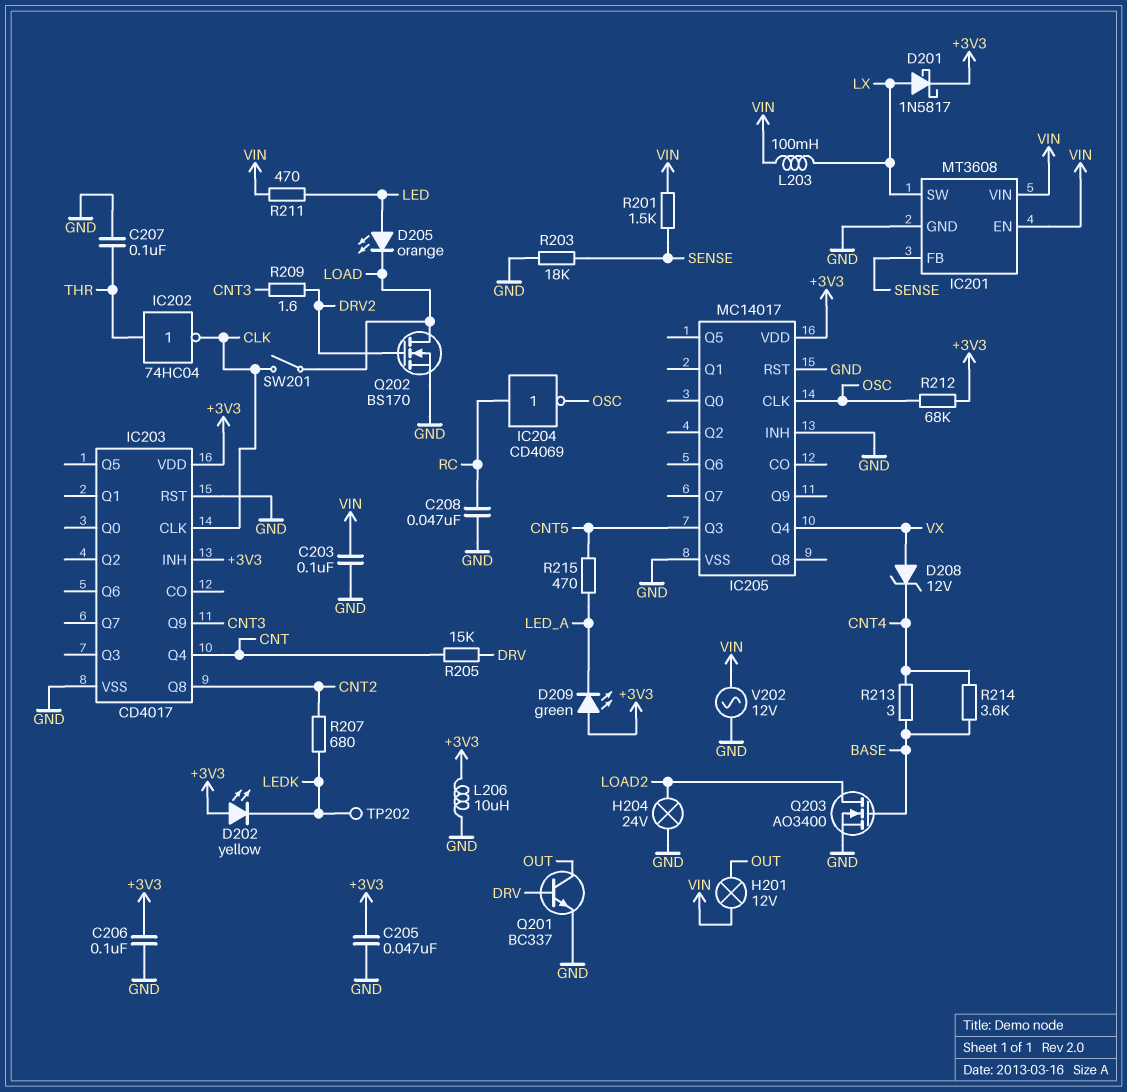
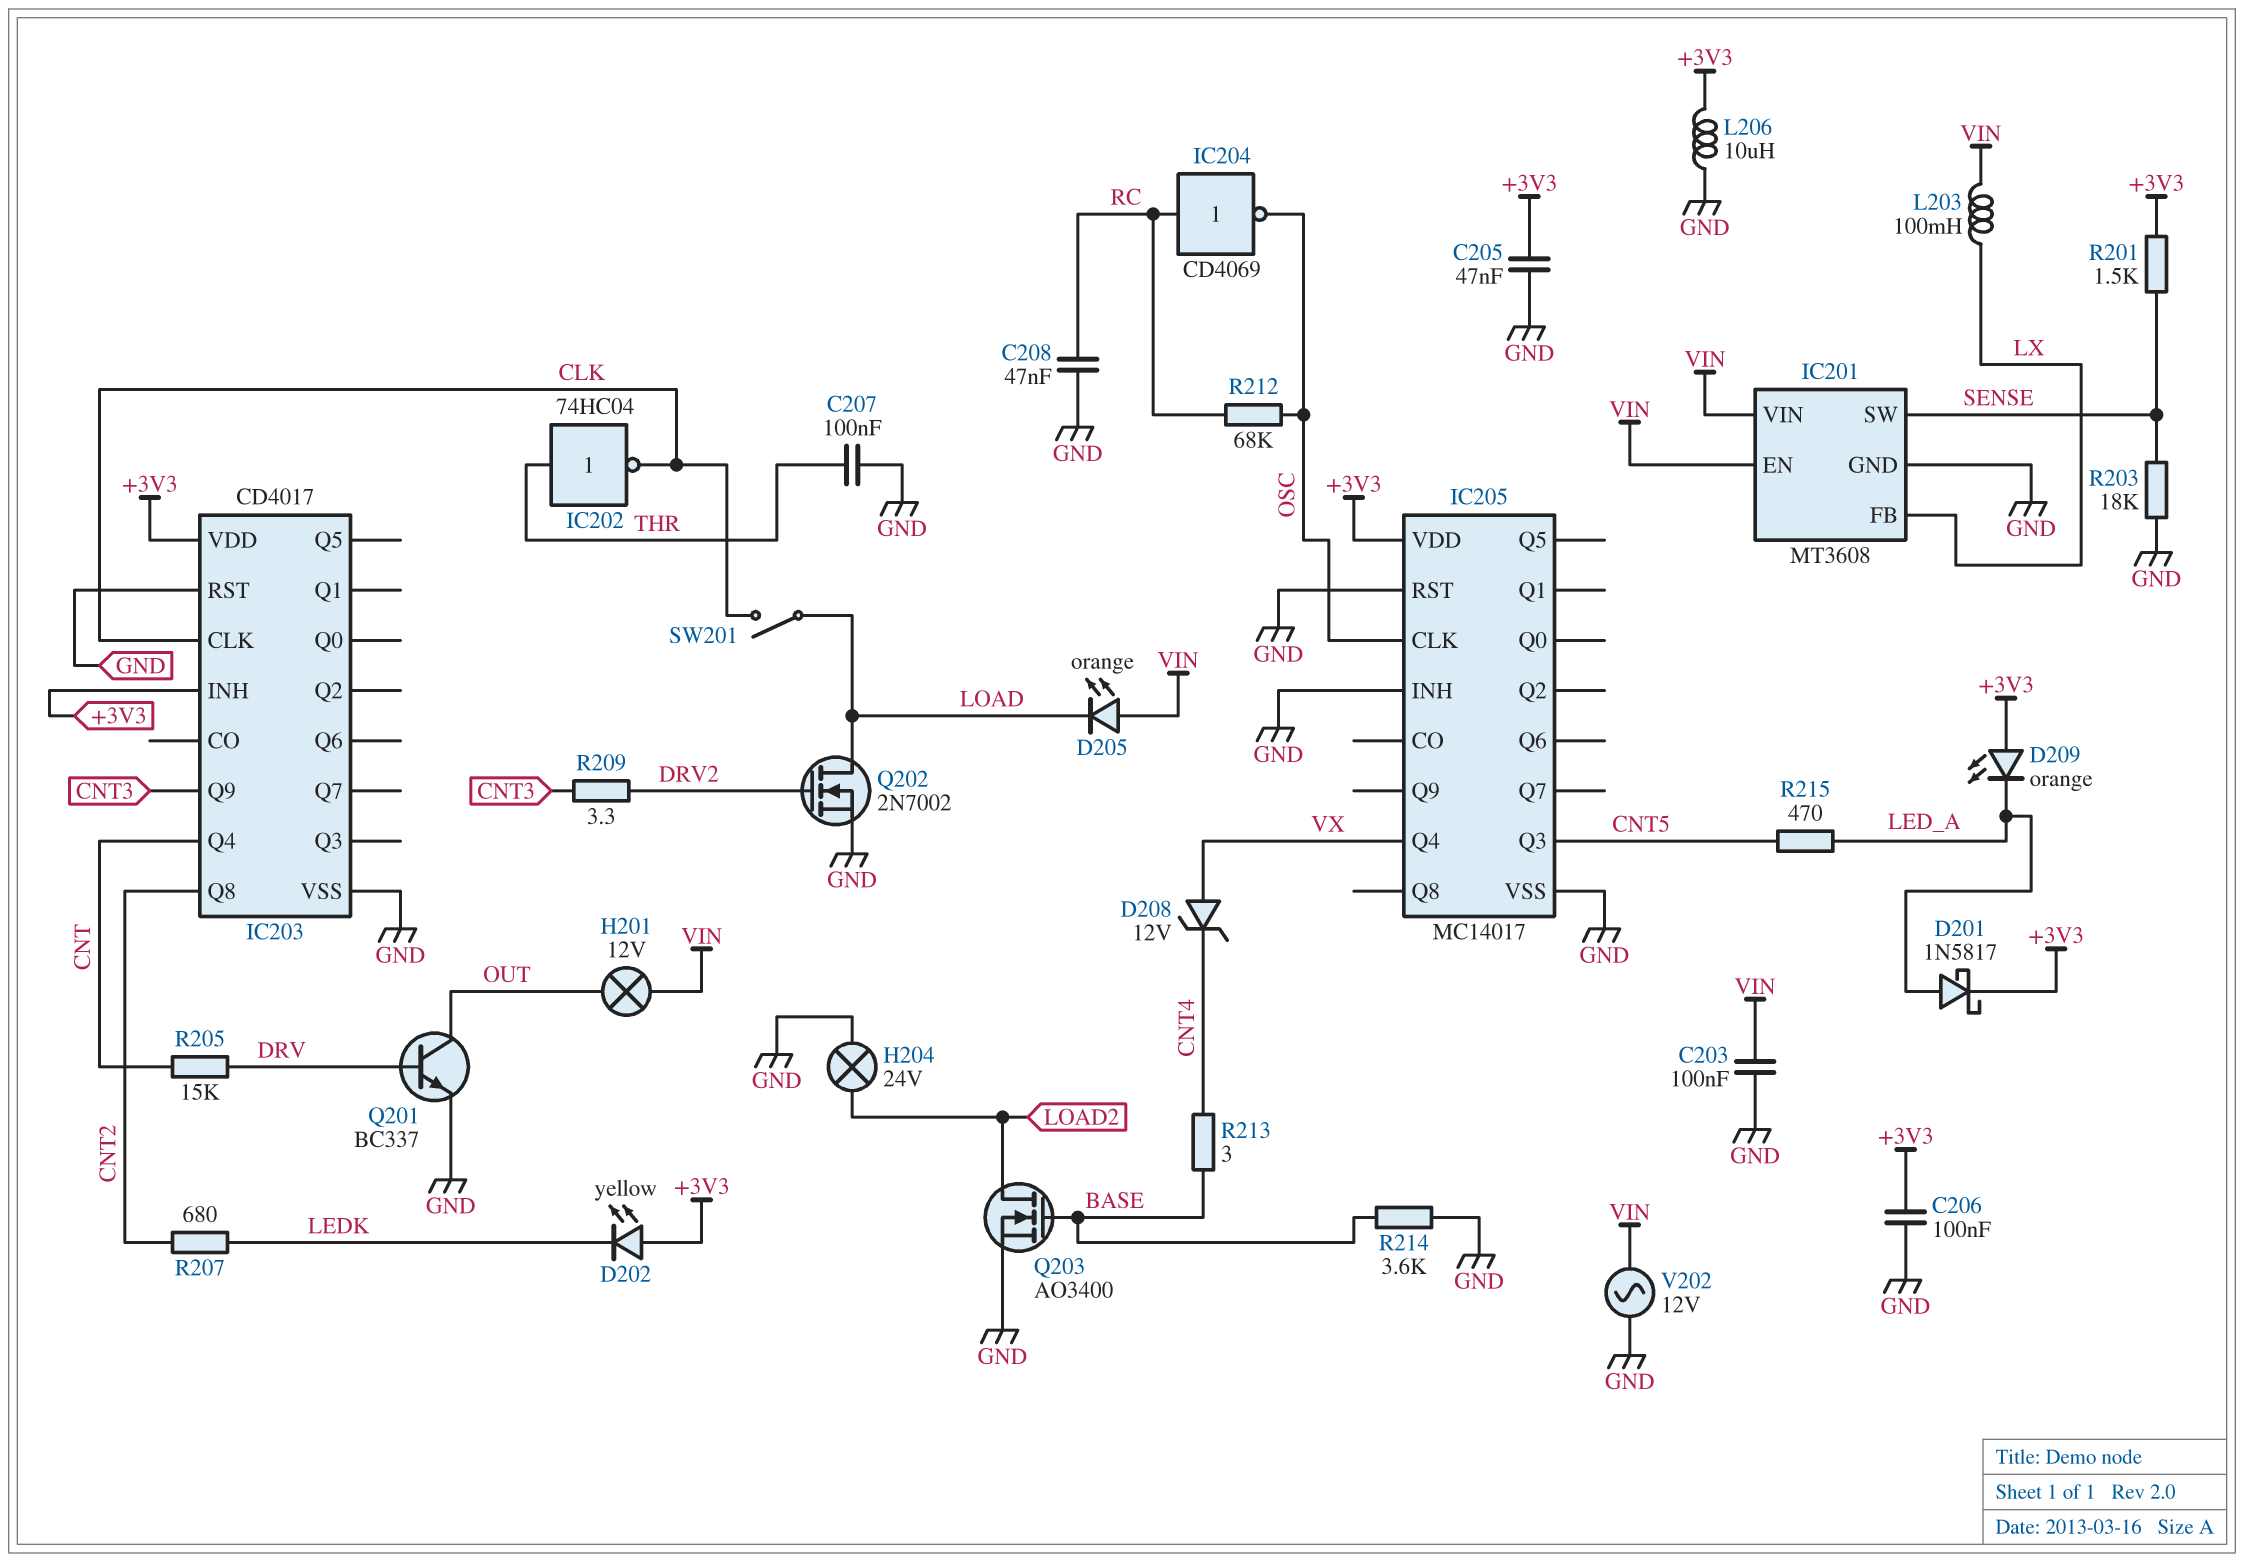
D201: schottky 1N5817 (A LX, K +3V3) -> schottky 1N5817 (A LED_A, K +3V3)
D205: LED orange (A LED, K LOAD) -> LED orange (A VIN, K LOAD)
D209: LED green (A +3V3, K LED_A) -> LED orange (A +3V3, K LED_A)
IC201 pin FB: SENSE -> LX
IC201 pin SW: LX -> SENSE
Q202: NMOS BS170 (G DRV2, D LOAD, S GND) -> NMOS 2N7002 (G DRV2, D LOAD, S GND)
R201: 1.5k (SENSE, VIN) -> 1.5k (+3V3, SENSE)
R209: 1.6 (CNT3, DRV2) -> 3.3 (CNT3, DRV2)
R211: 470 (LED, VIN) -> none
R212: 68k (+3V3, OSC) -> 68k (OSC, RC)
R214: 3.6k (BASE, CNT4) -> 3.6k (BASE, GND)
TP202: test point (LEDK) -> none

